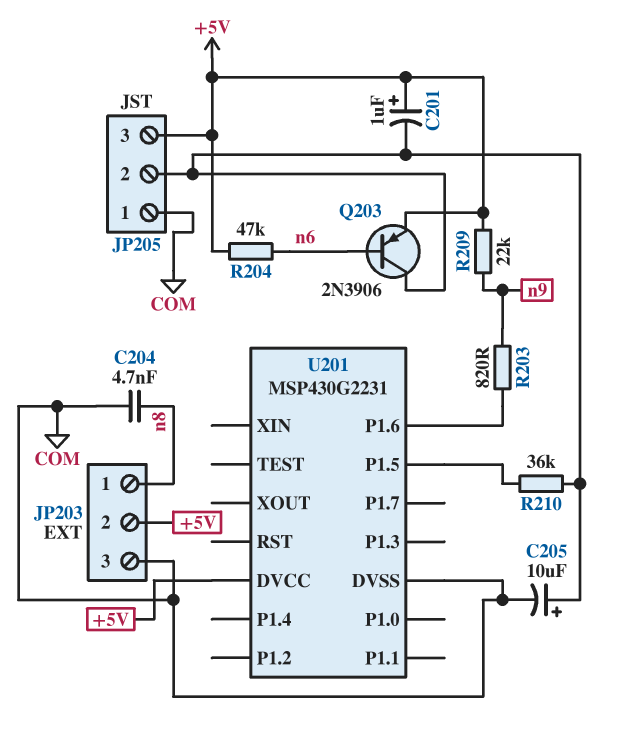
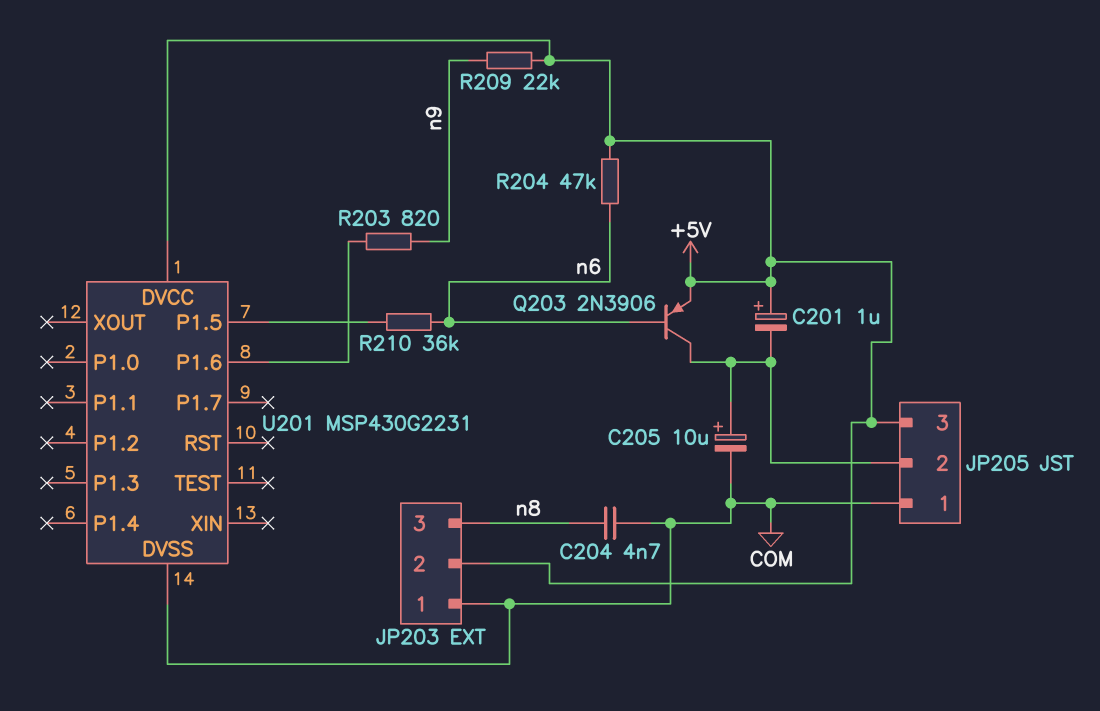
JP203 pin 1: n8 -> COM
JP203 pin 3: COM -> n8
R210: 36k (JP205/2, U201/P1.5) -> 36k (U201/P1.5, n6)

